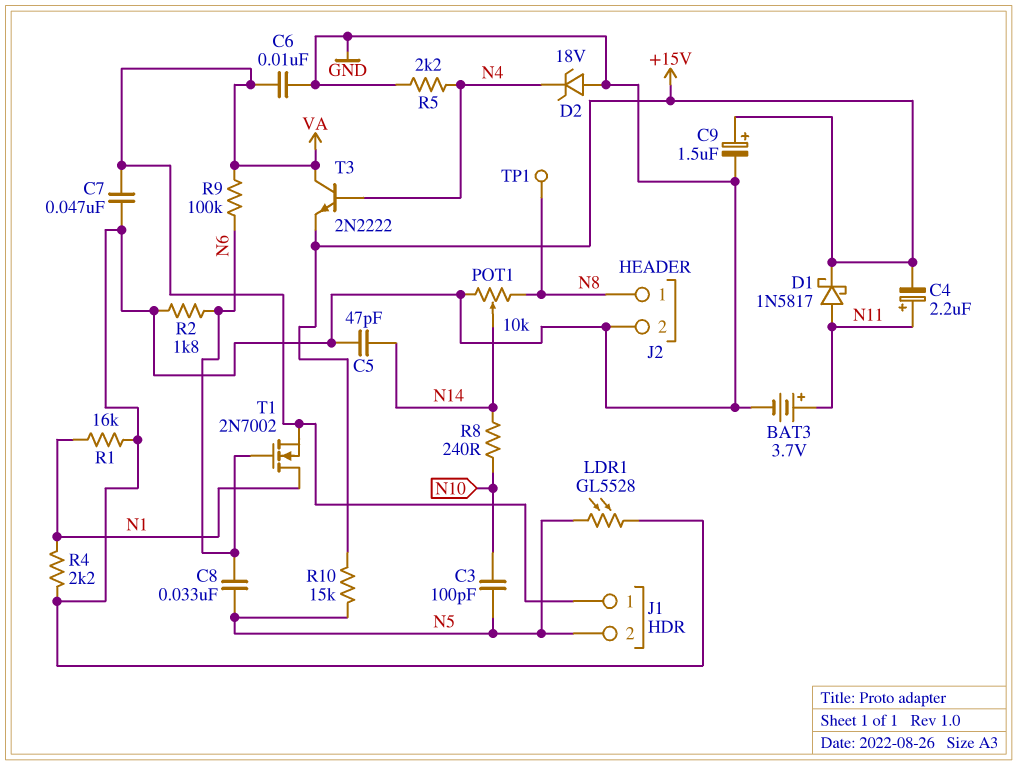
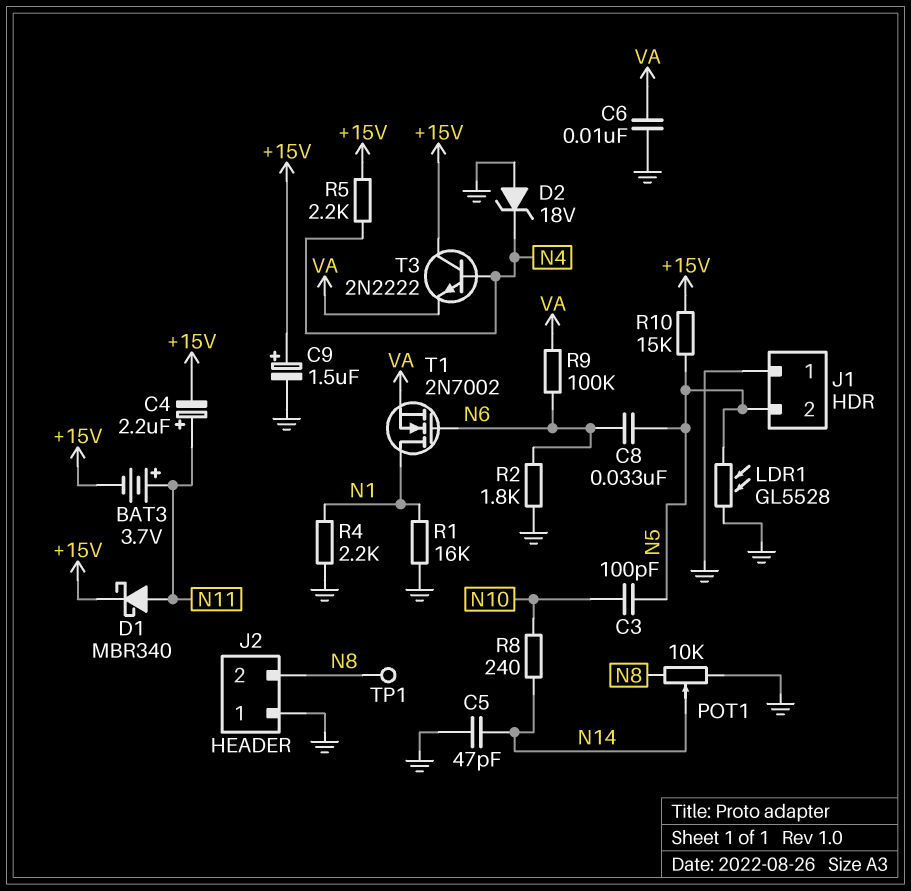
BAT3: 3.7V (plus N11, minus GND) -> 3.7V (plus N11, minus +15V)
C7: 47nF (GND, VA) -> none
D1: schottky 1N5817 (A N11, K +15V) -> schottky MBR340 (A N11, K +15V)
J1 pin 1: VA -> GND
J2 pin 1: N8 -> GND
J2 pin 2: GND -> N8
R5: 2.2k (GND, N4) -> 2.2k (+15V, N4)
T3: NPN 2N2222 (B N4, C VA, E +15V) -> NPN 2N2222 (B N4, C +15V, E VA)

